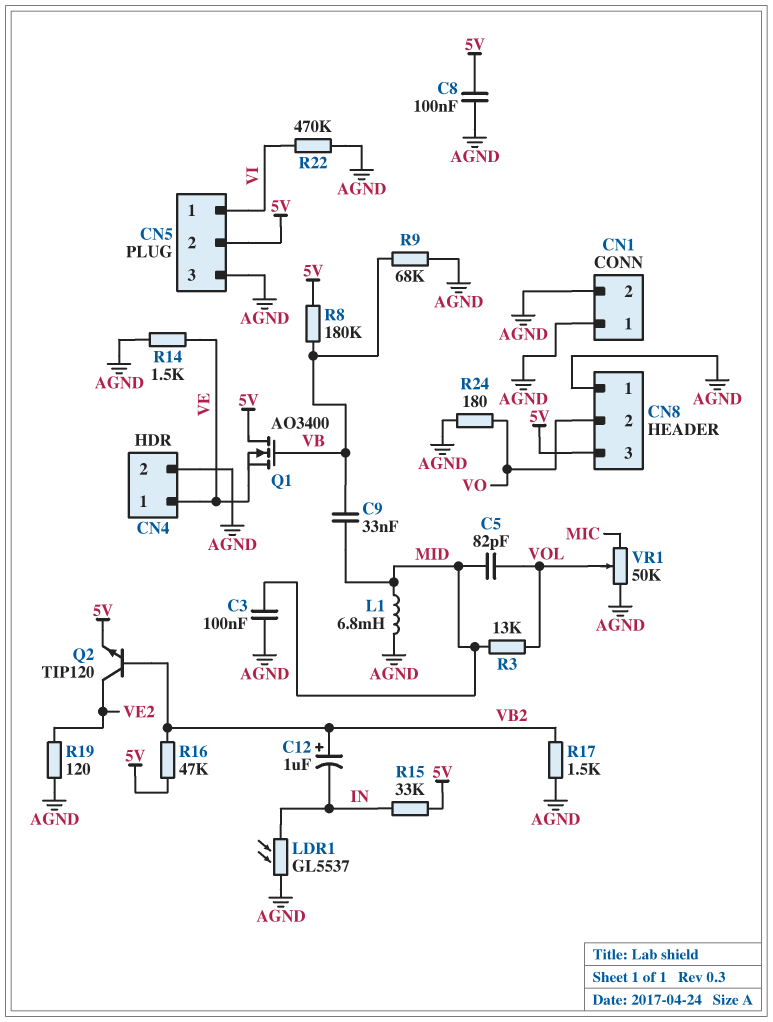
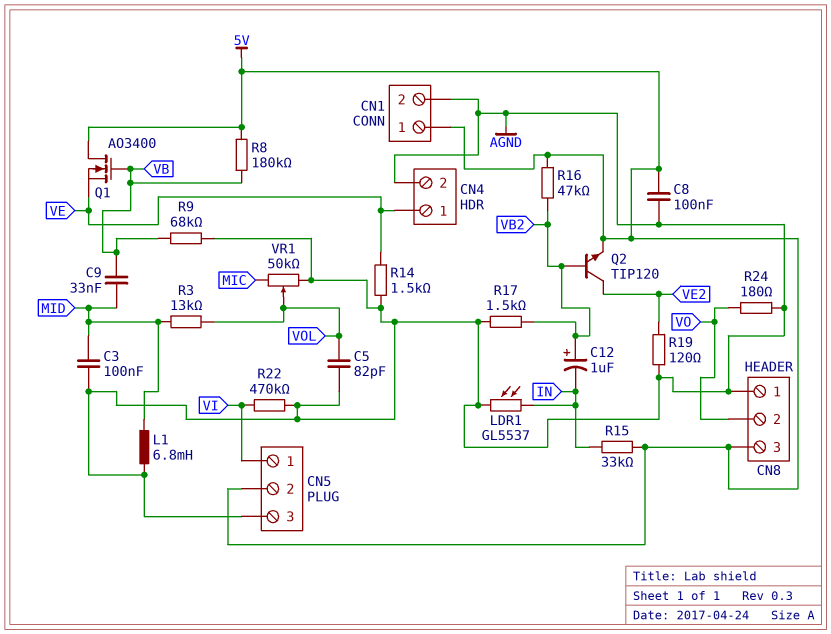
C5: 82pF (MID, VOL) -> 82pF (AGND, VOL)
CN1 pin 1: AGND -> 5V

